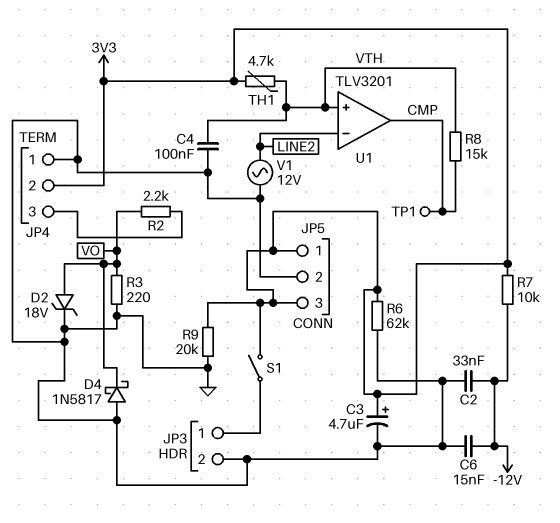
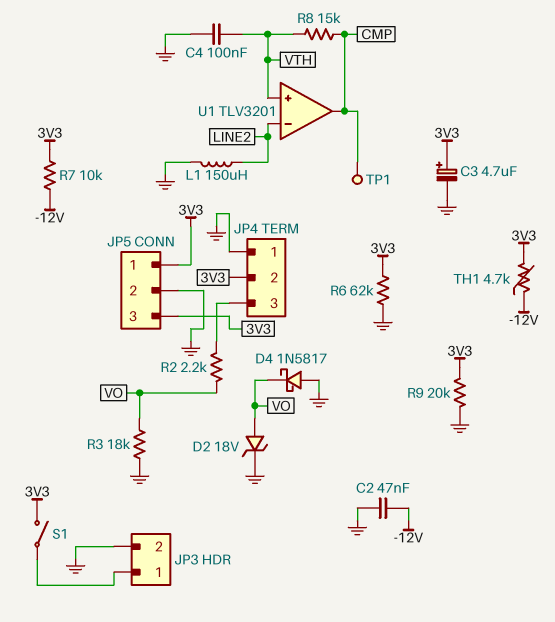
C2: 33nF (-12V, GND) -> 47nF (-12V, GND)
C6: 15nF (-12V, GND) -> none
L1: none -> 150uH (GND, LINE2)
R3: 220 (GND, VO) -> 18k (GND, VO)
TH1: 4.7k (3V3, VTH) -> 4.7k (-12V, 3V3)
V1: AC 12V (GND, LINE2) -> none

